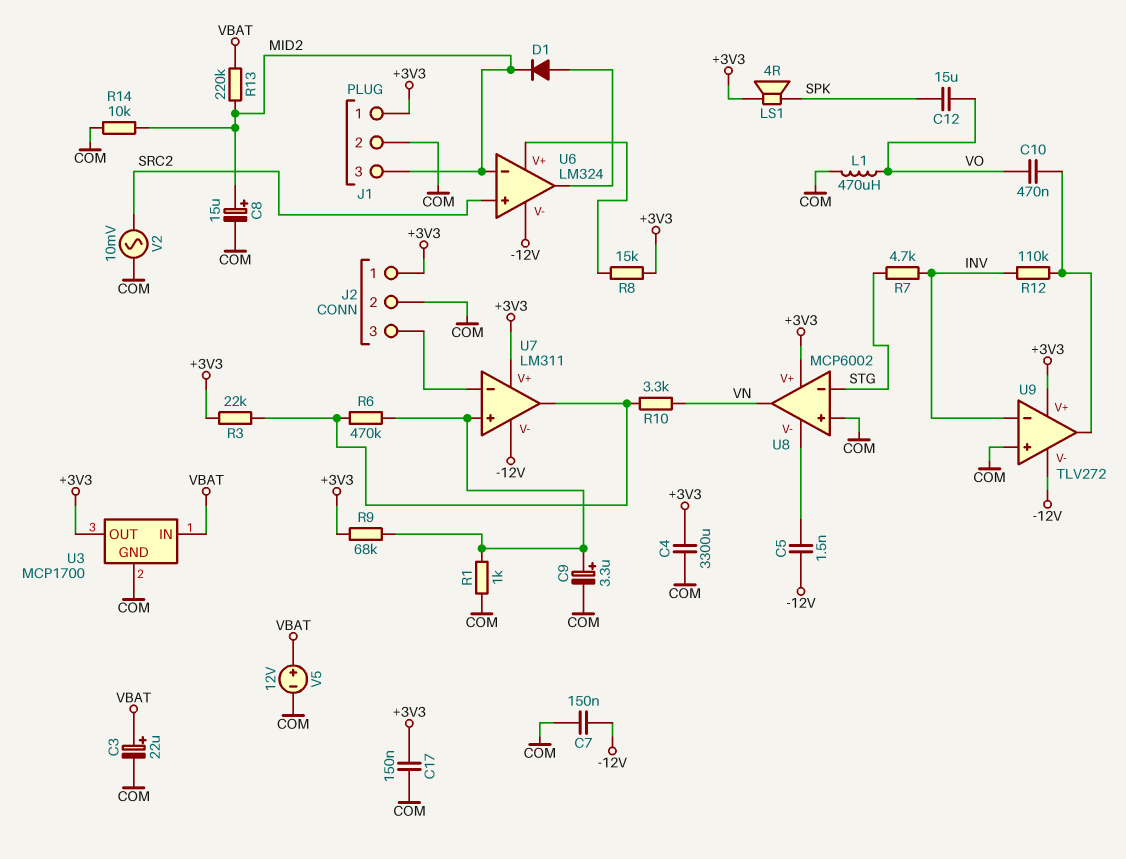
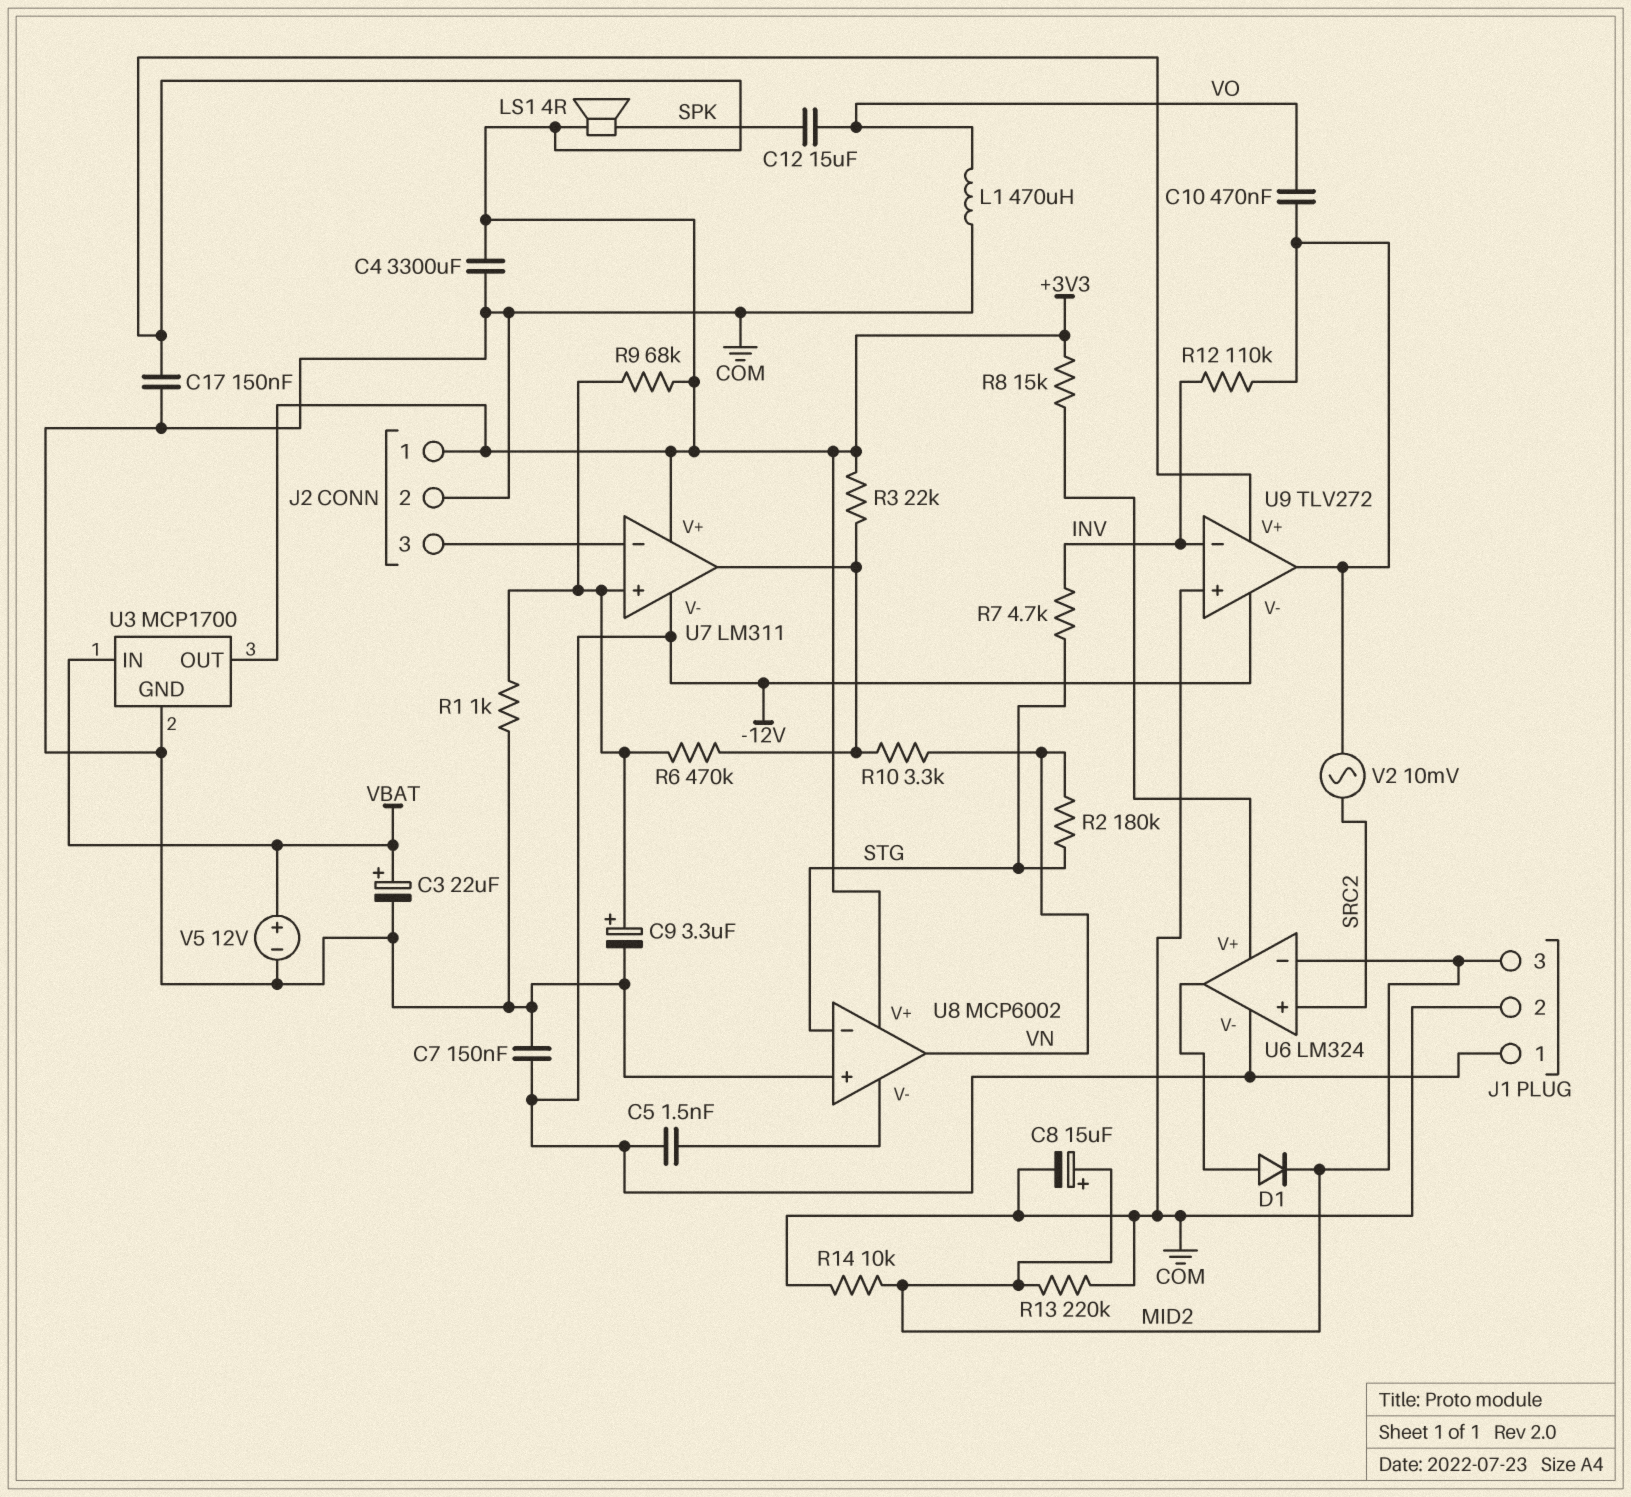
J1 pin 1: +3V3 -> -12V
R2: none -> 180k (STG, VN)
R13: 220k (MID2, VBAT) -> 220k (COM, MID2)
V2: AC 10mV (COM, SRC2) -> AC 10mV (SRC2, U9/out)

